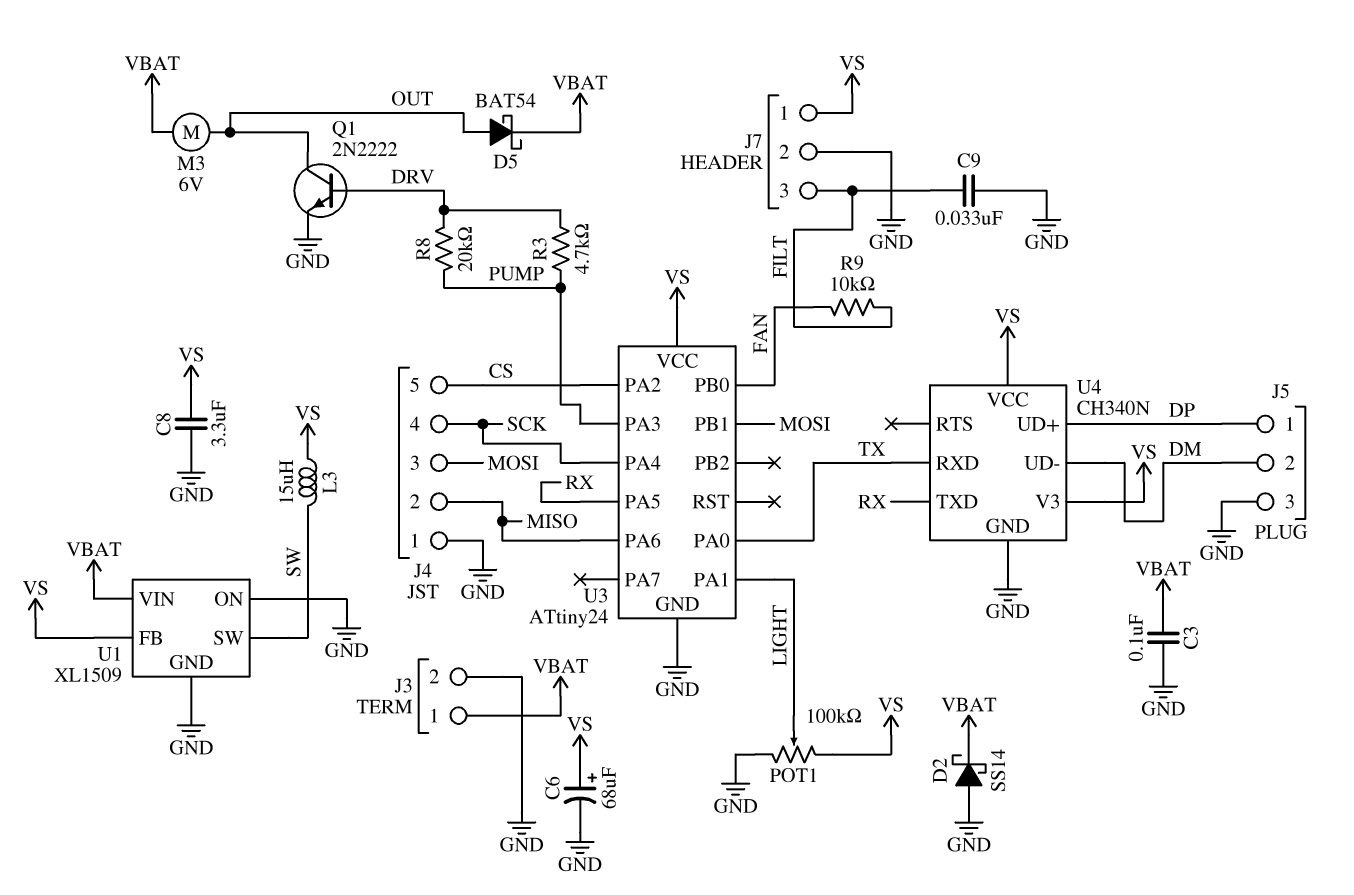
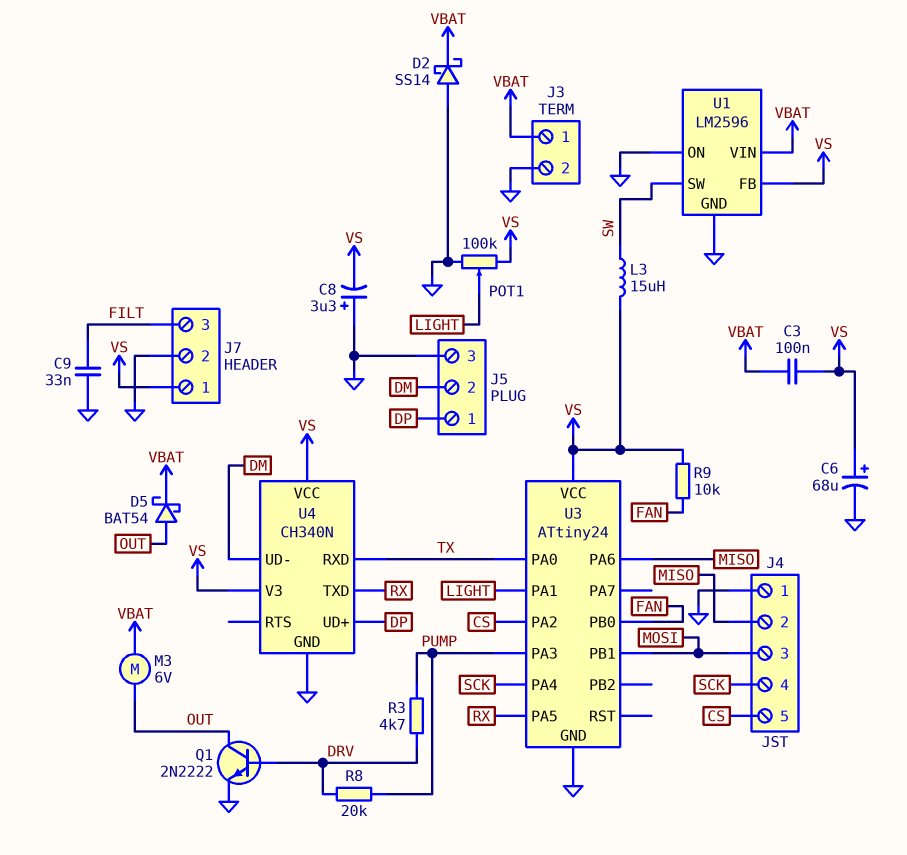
C3: 100nF (GND, VBAT) -> 100nF (VBAT, VS)
C8: 3.3uF (GND, VS) -> 3.3uF (plus GND, minus VS)
R9: 10k (FAN, FILT) -> 10k (FAN, VS)
U1: XL1509 -> LM2596

